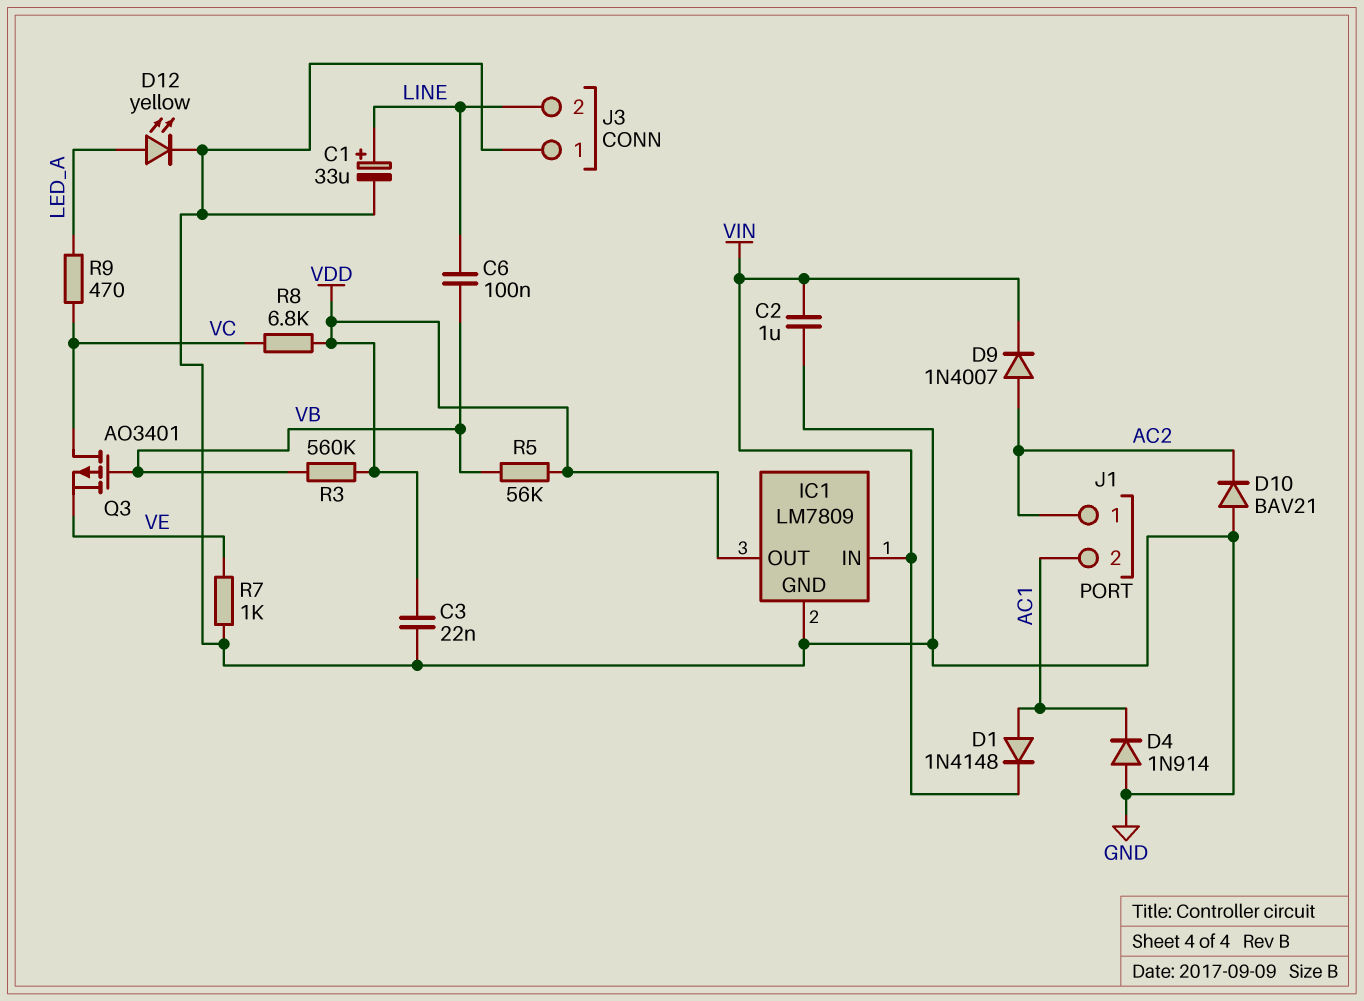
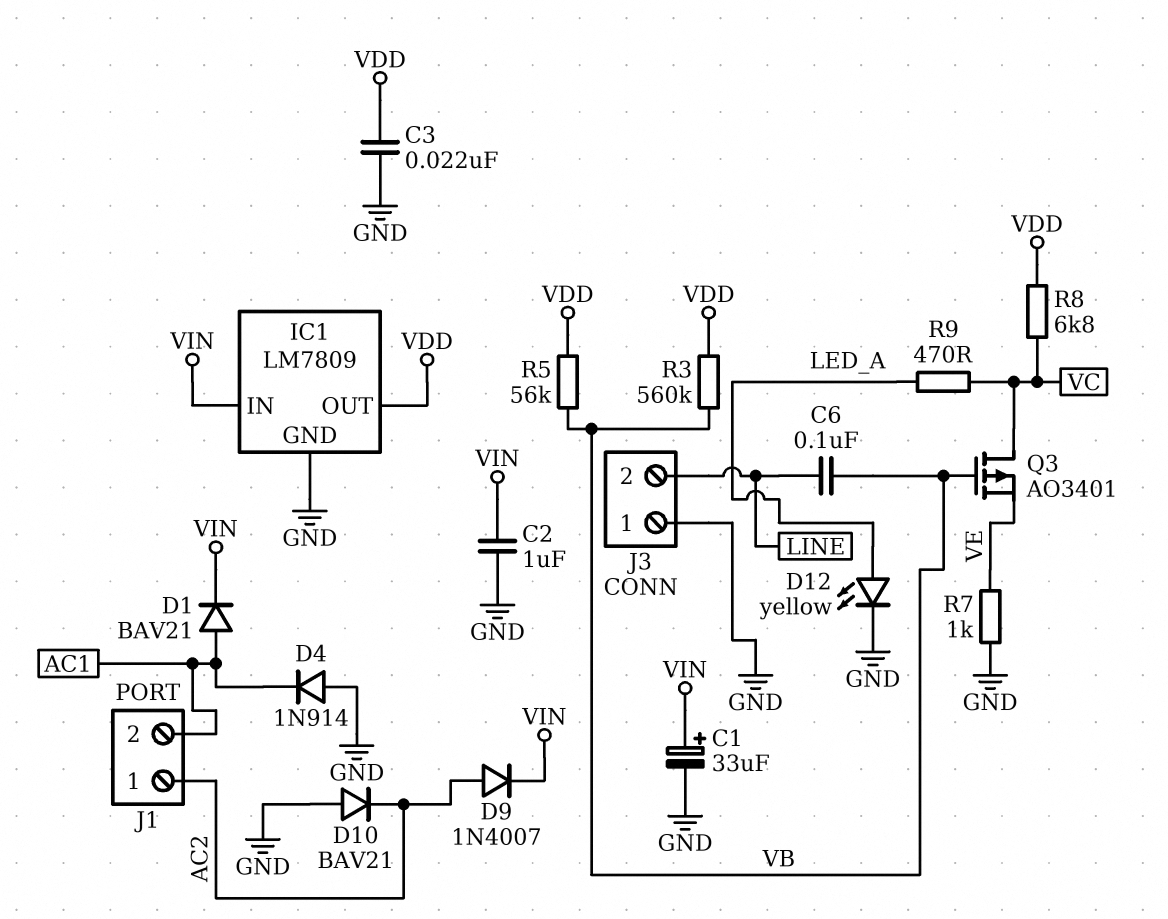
C1: 33uF (plus LINE, minus GND) -> 33uF (plus VIN, minus GND)
D1: diode 1N4148 (A AC1, K VIN) -> diode BAV21 (A AC1, K VIN)

